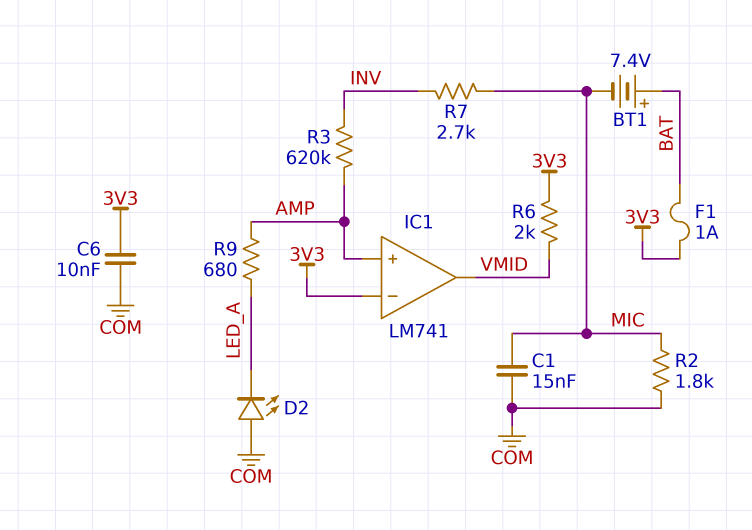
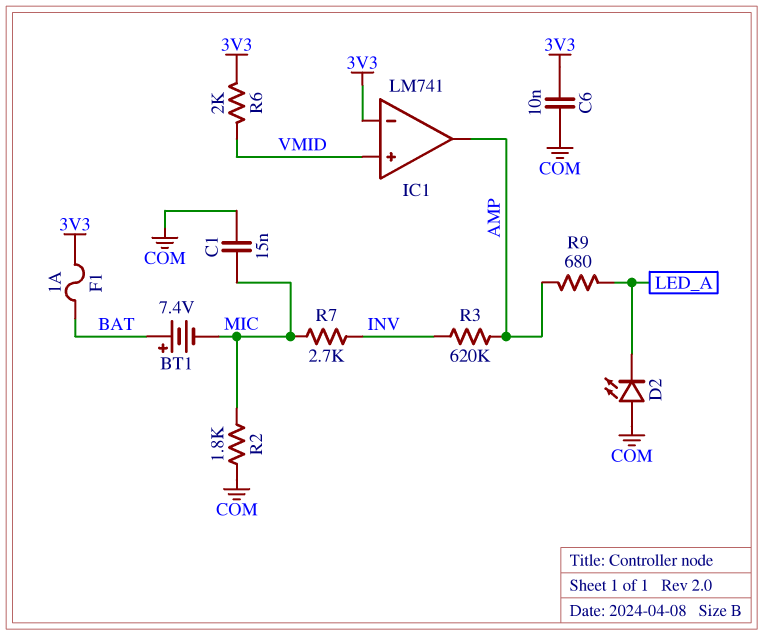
IC1 pin in+: AMP -> VMID
IC1 pin out: VMID -> AMP

